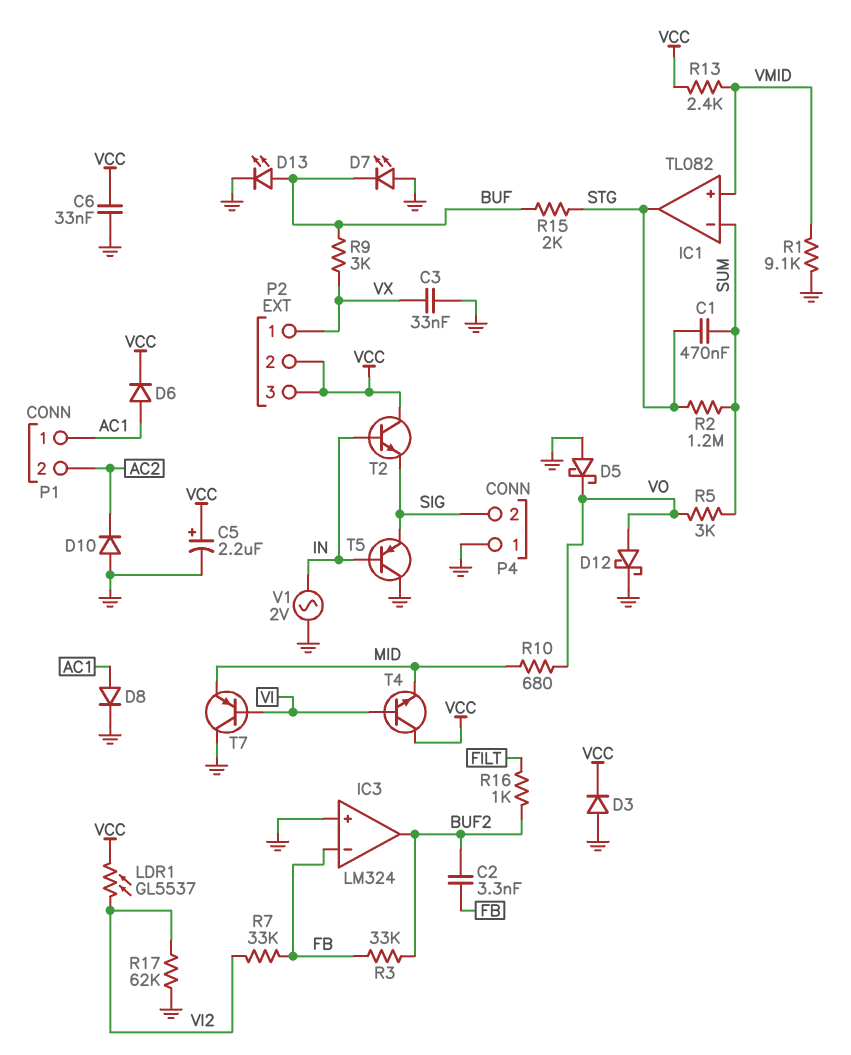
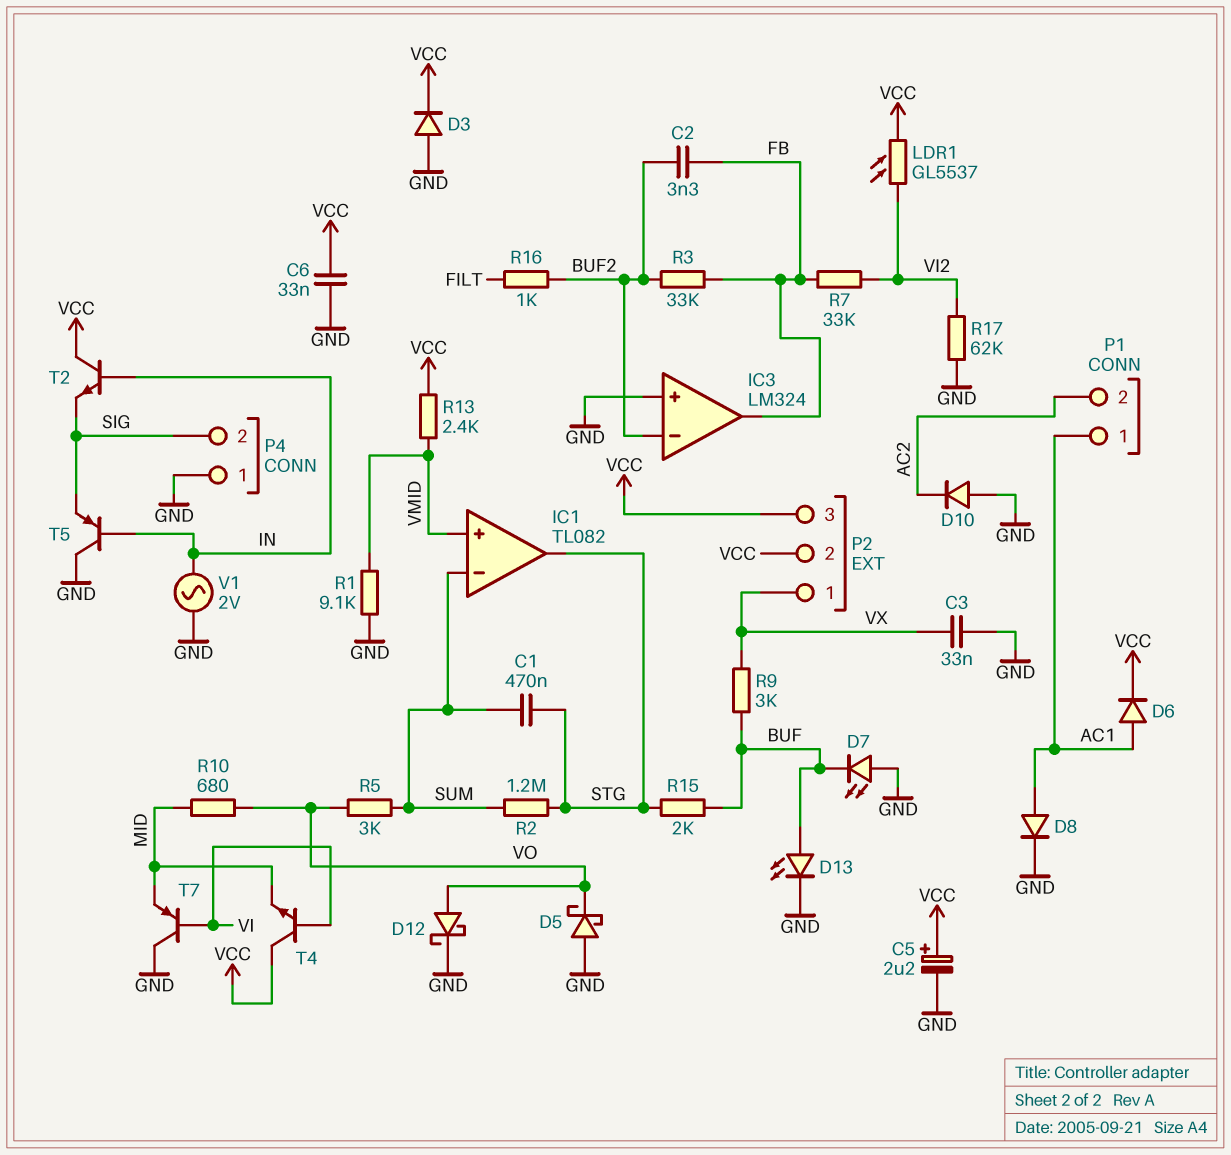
IC3 pin in-: FB -> BUF2
IC3 pin out: BUF2 -> FB

